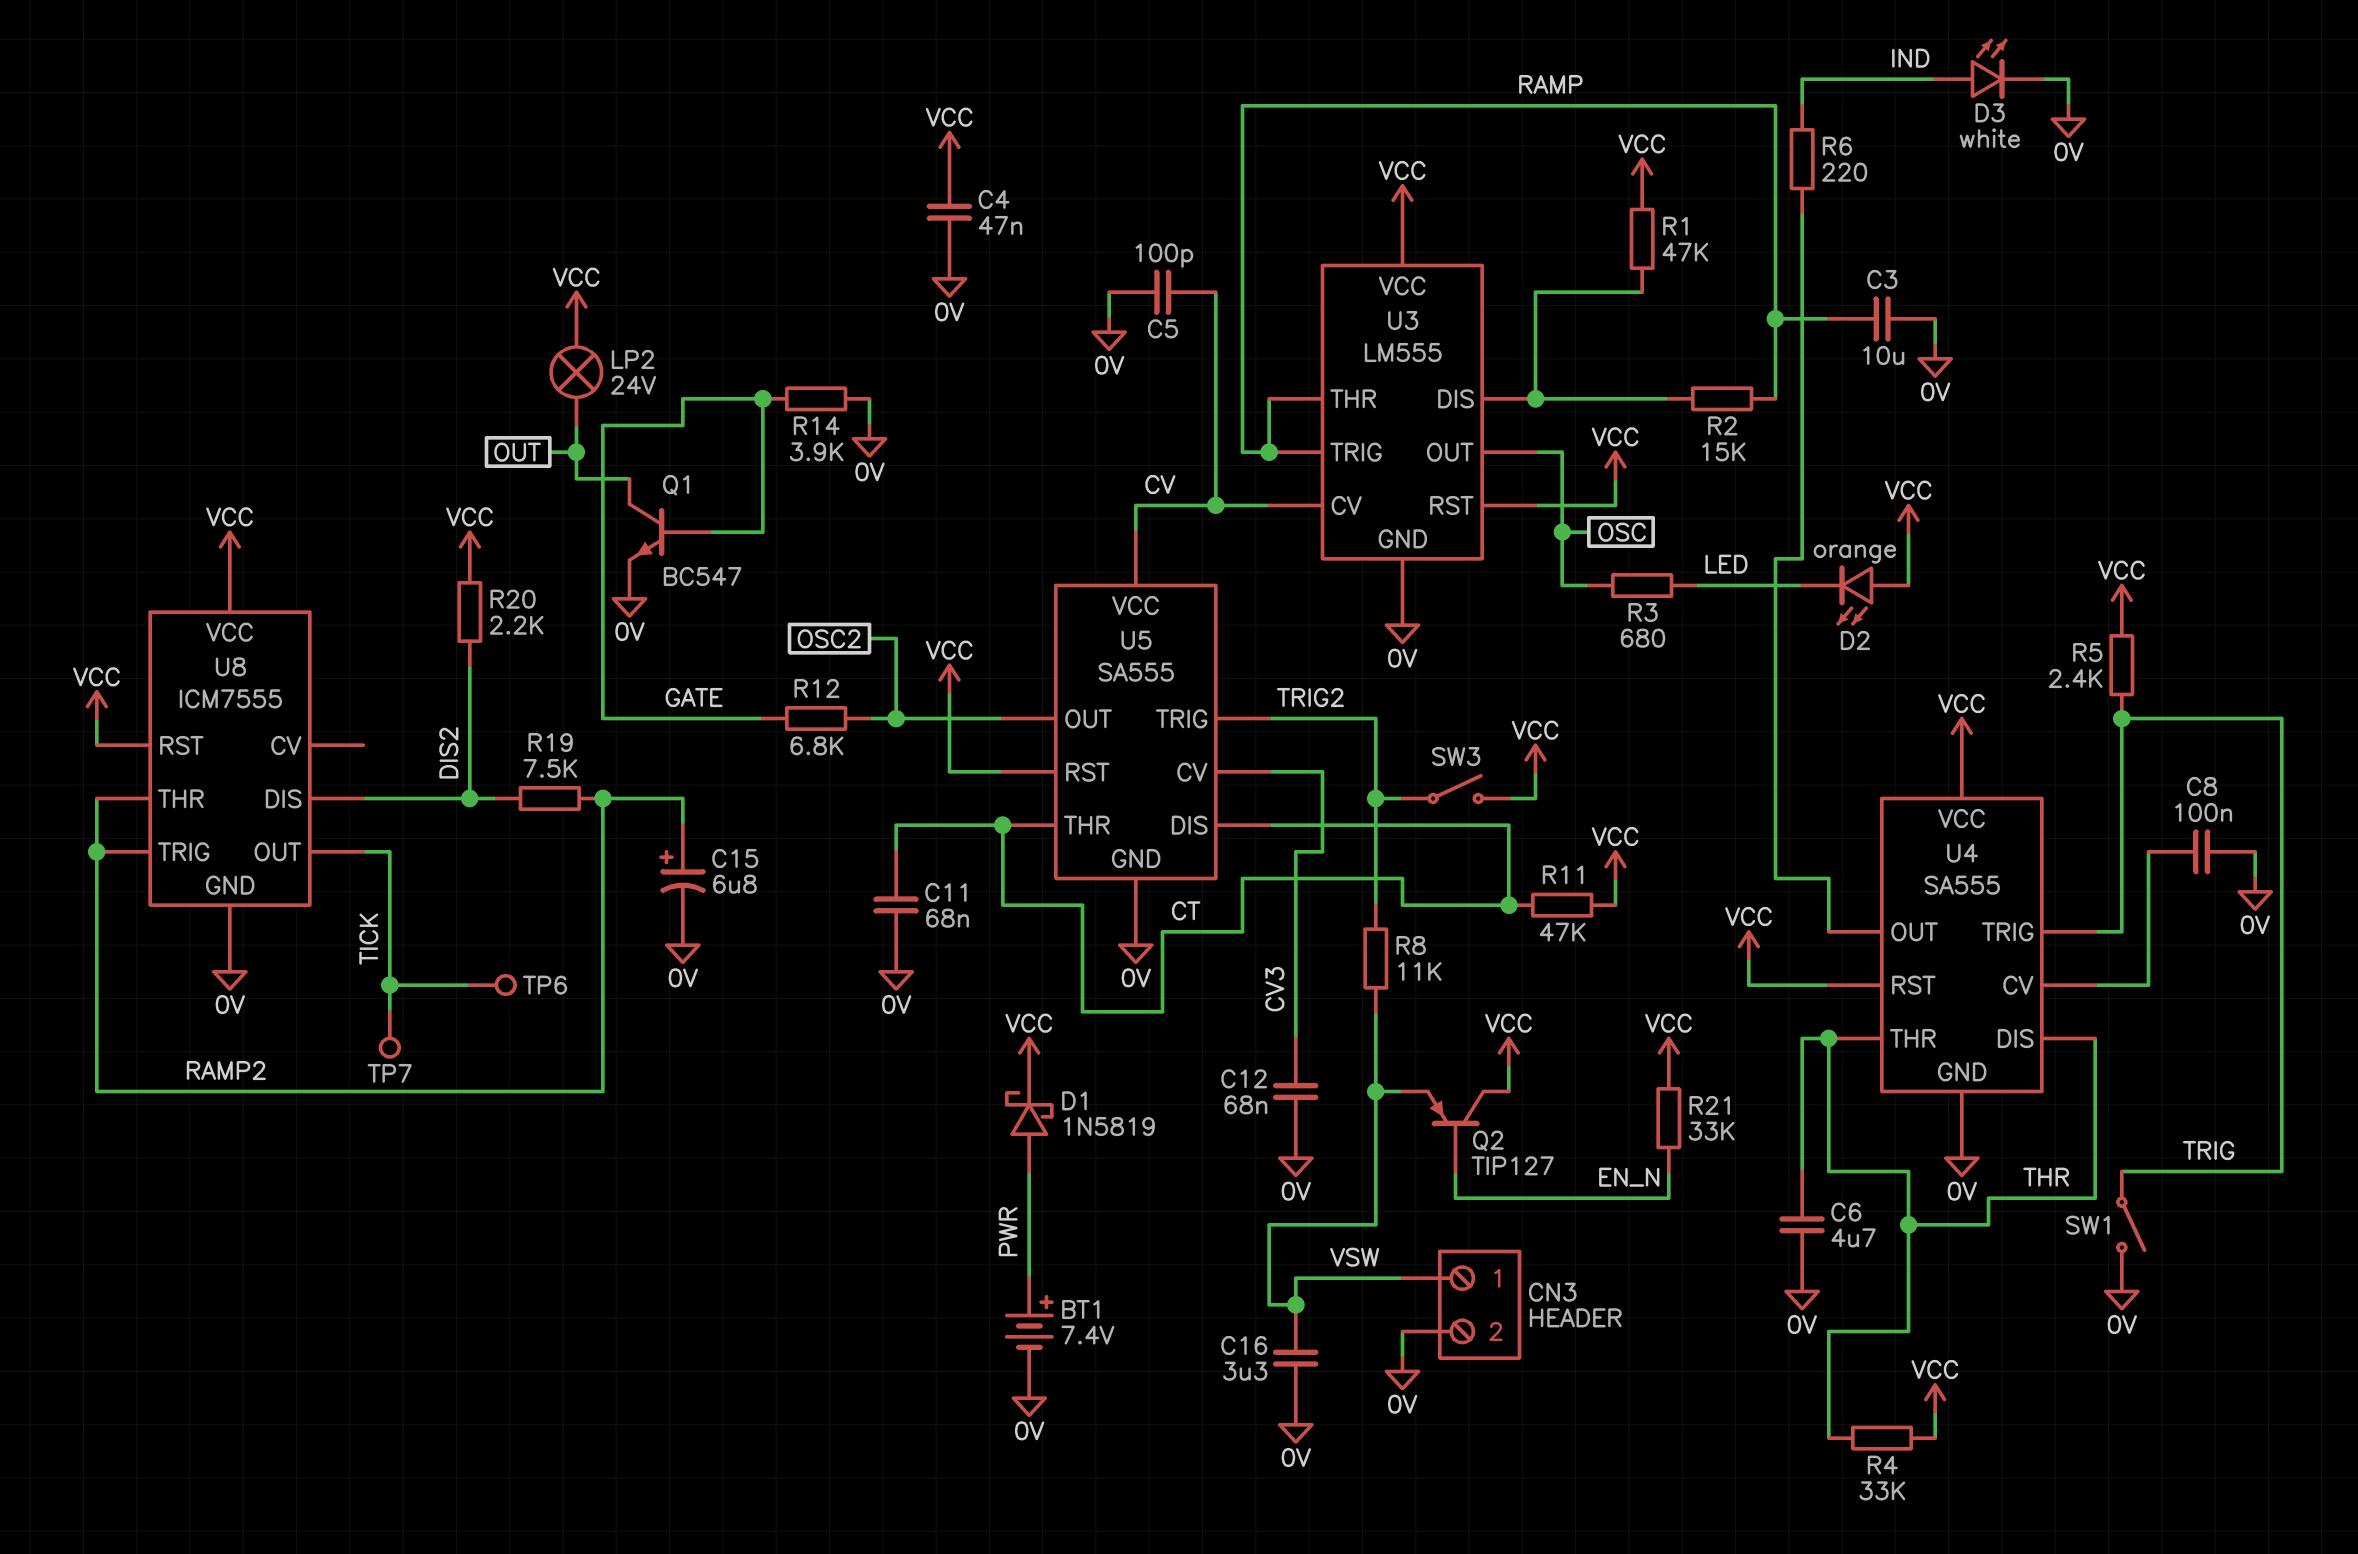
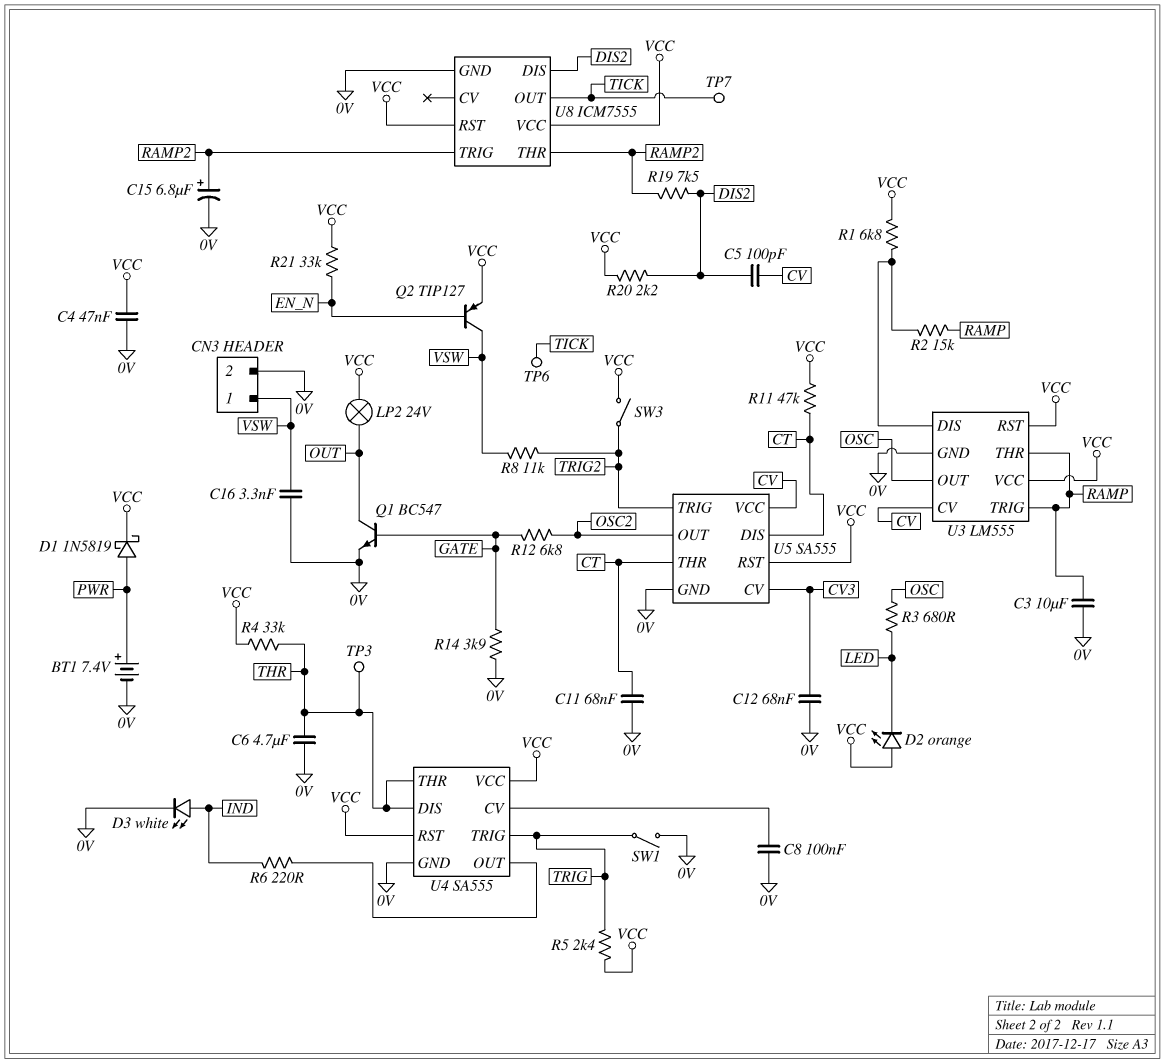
C5: 100pF (0V, CV) -> 100pF (CV, DIS2)
C16: 3.3uF (0V, VSW) -> 3.3nF (0V, VSW)
Q2: PNP TIP127 (B EN_N, C VCC, E VSW) -> PNP TIP127 (B EN_N, C VSW, E VCC)
R1: 47k (U3/DIS, VCC) -> 6.8k (U3/DIS, VCC)
TP3: none -> test point (THR)

